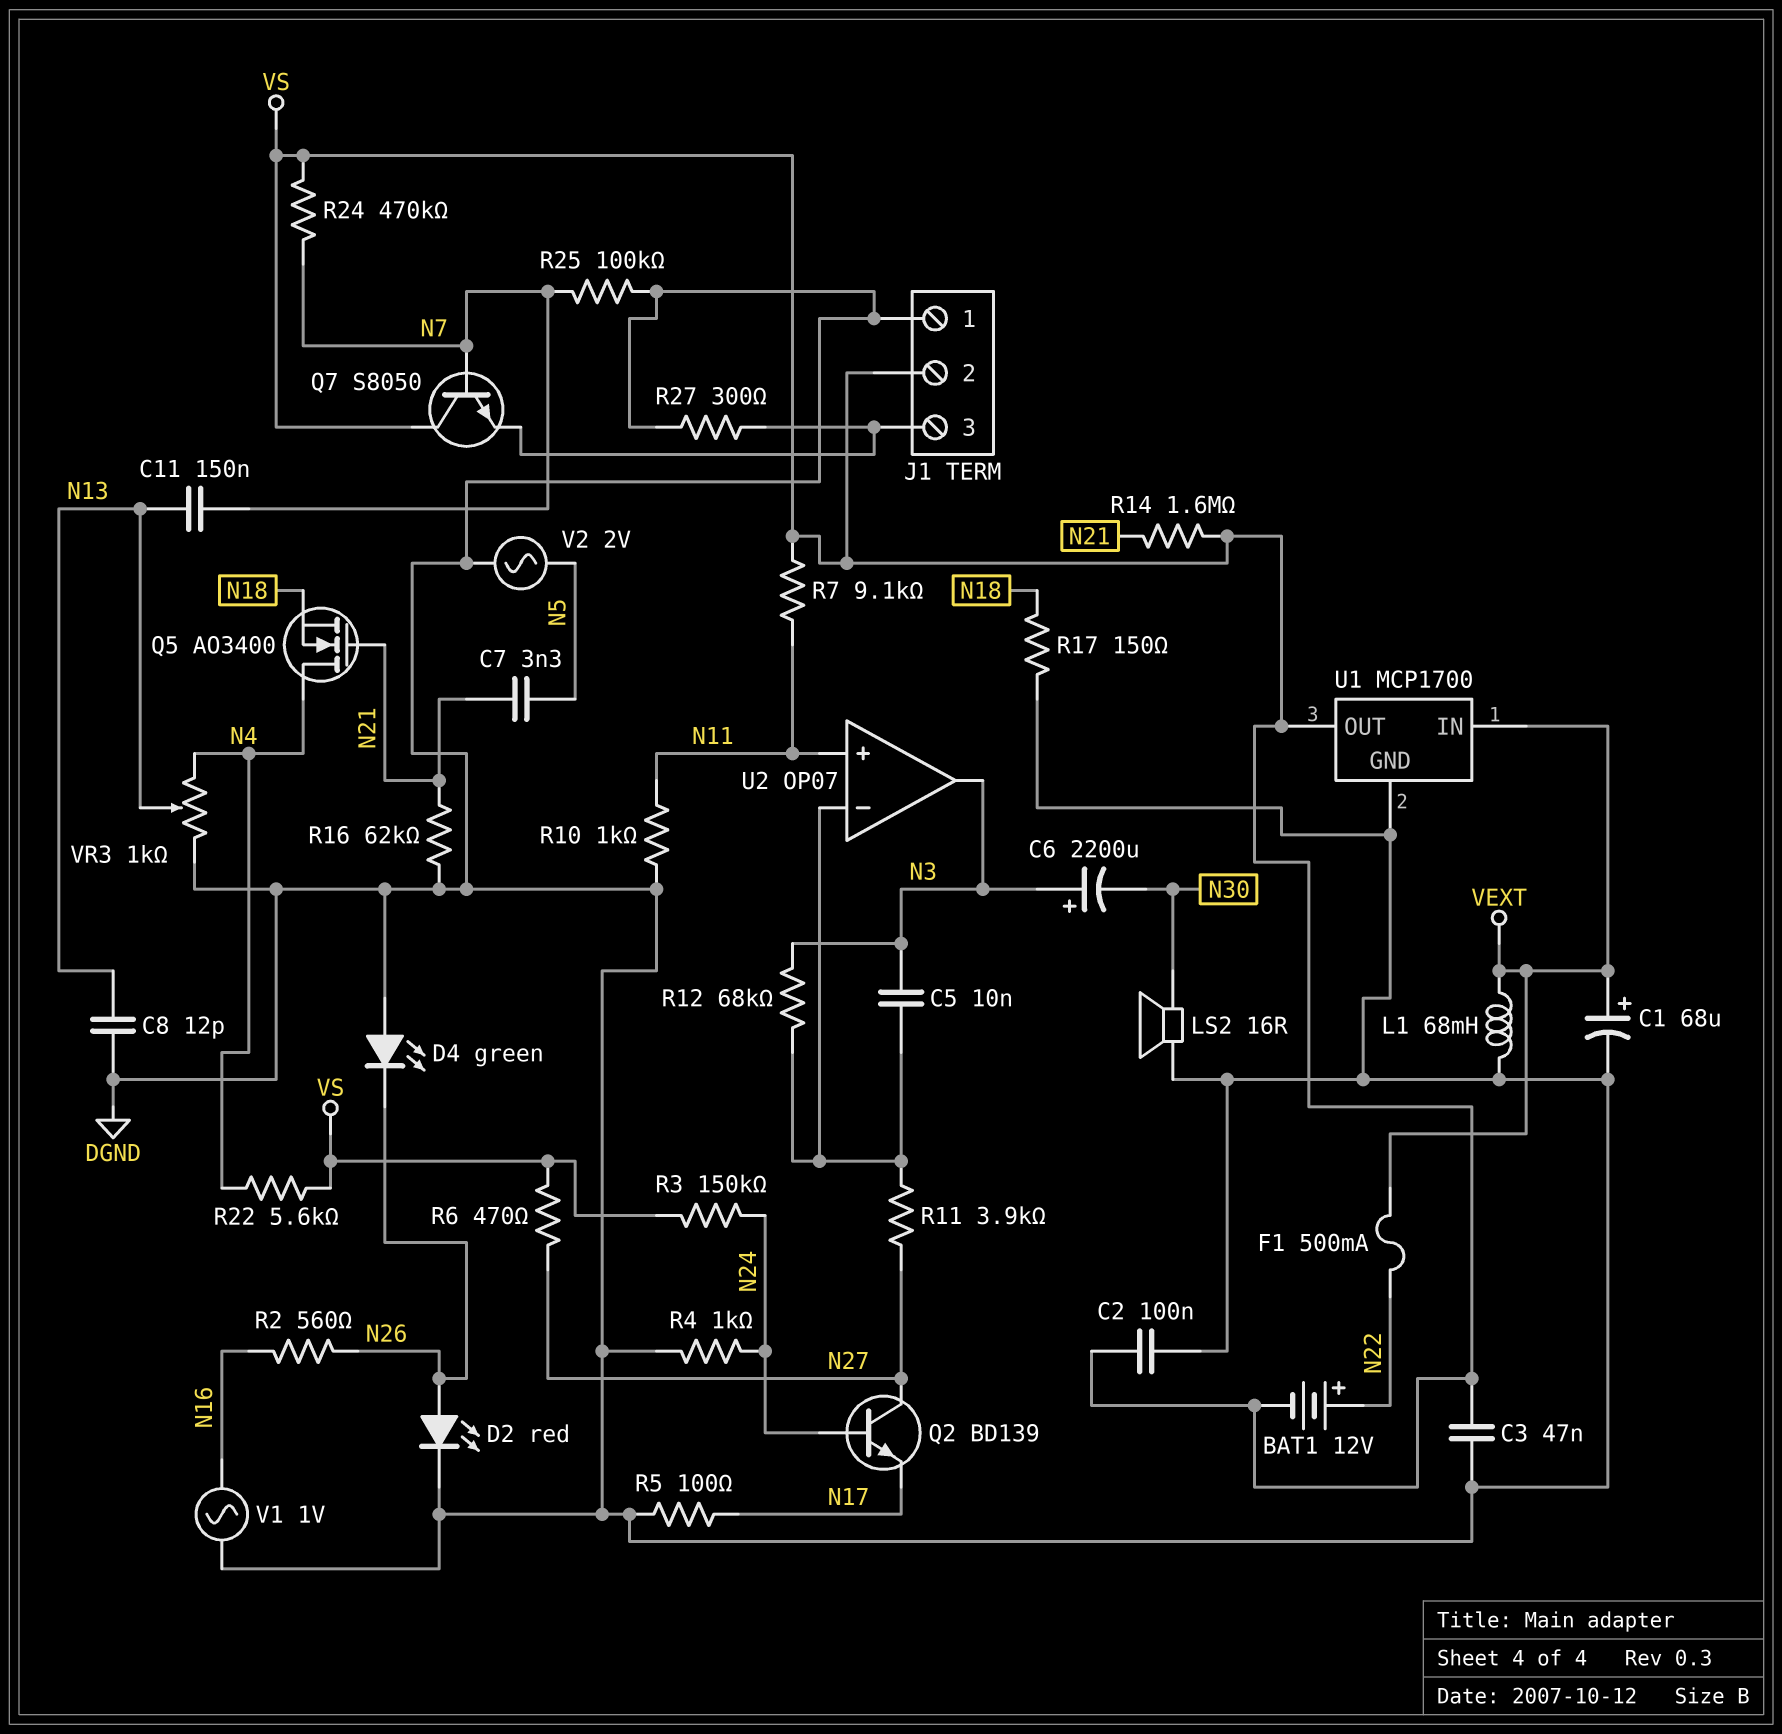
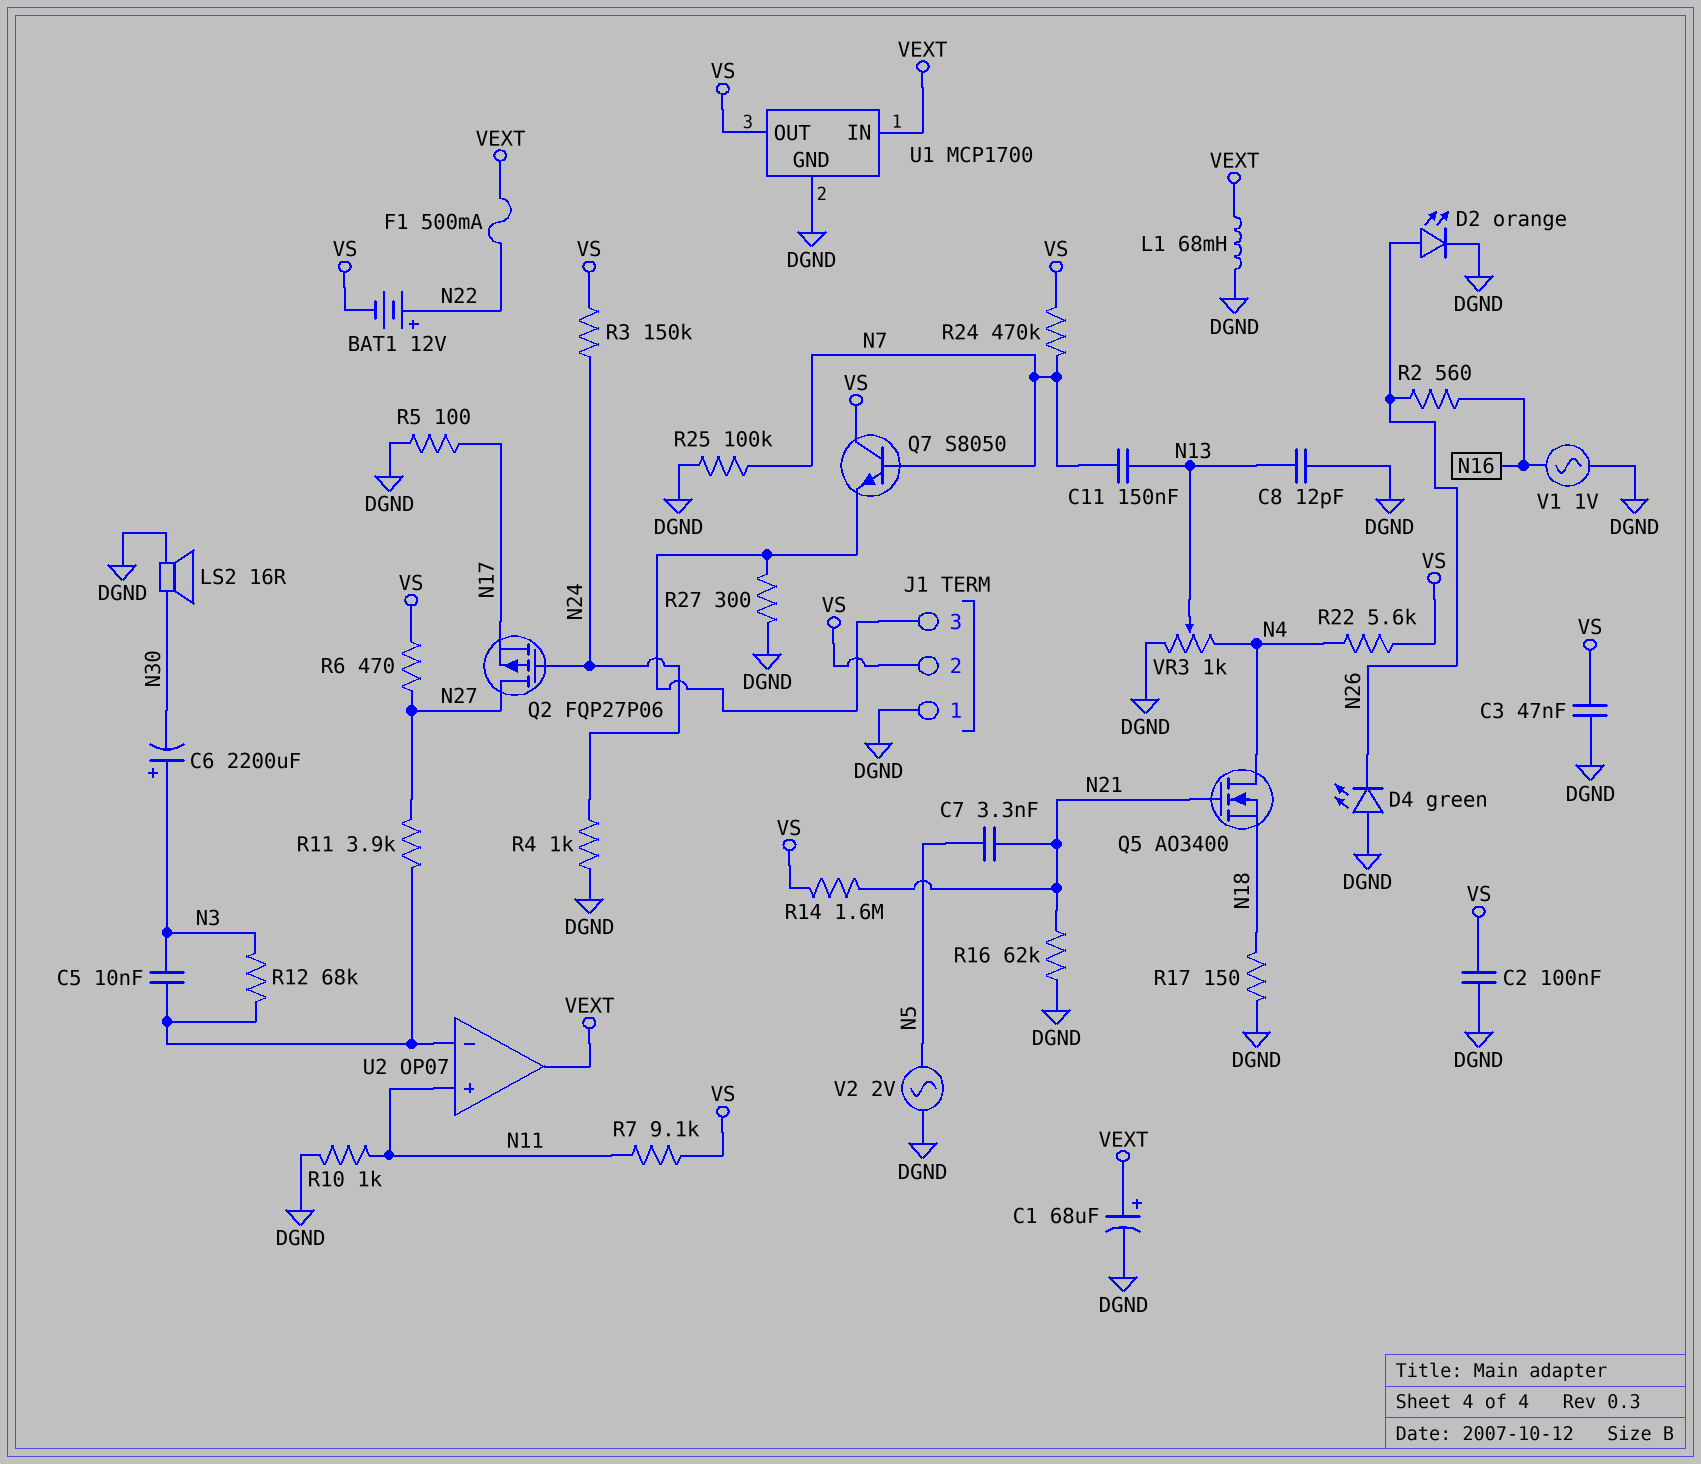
D2: LED red (A N26, K DGND) -> LED orange (A N26, K DGND)
Q2: NPN BD139 (B N24, C N27, E N17) -> PMOS FQP27P06 (G N24, D N27, S N17)
U2 pin out: N3 -> VEXT

